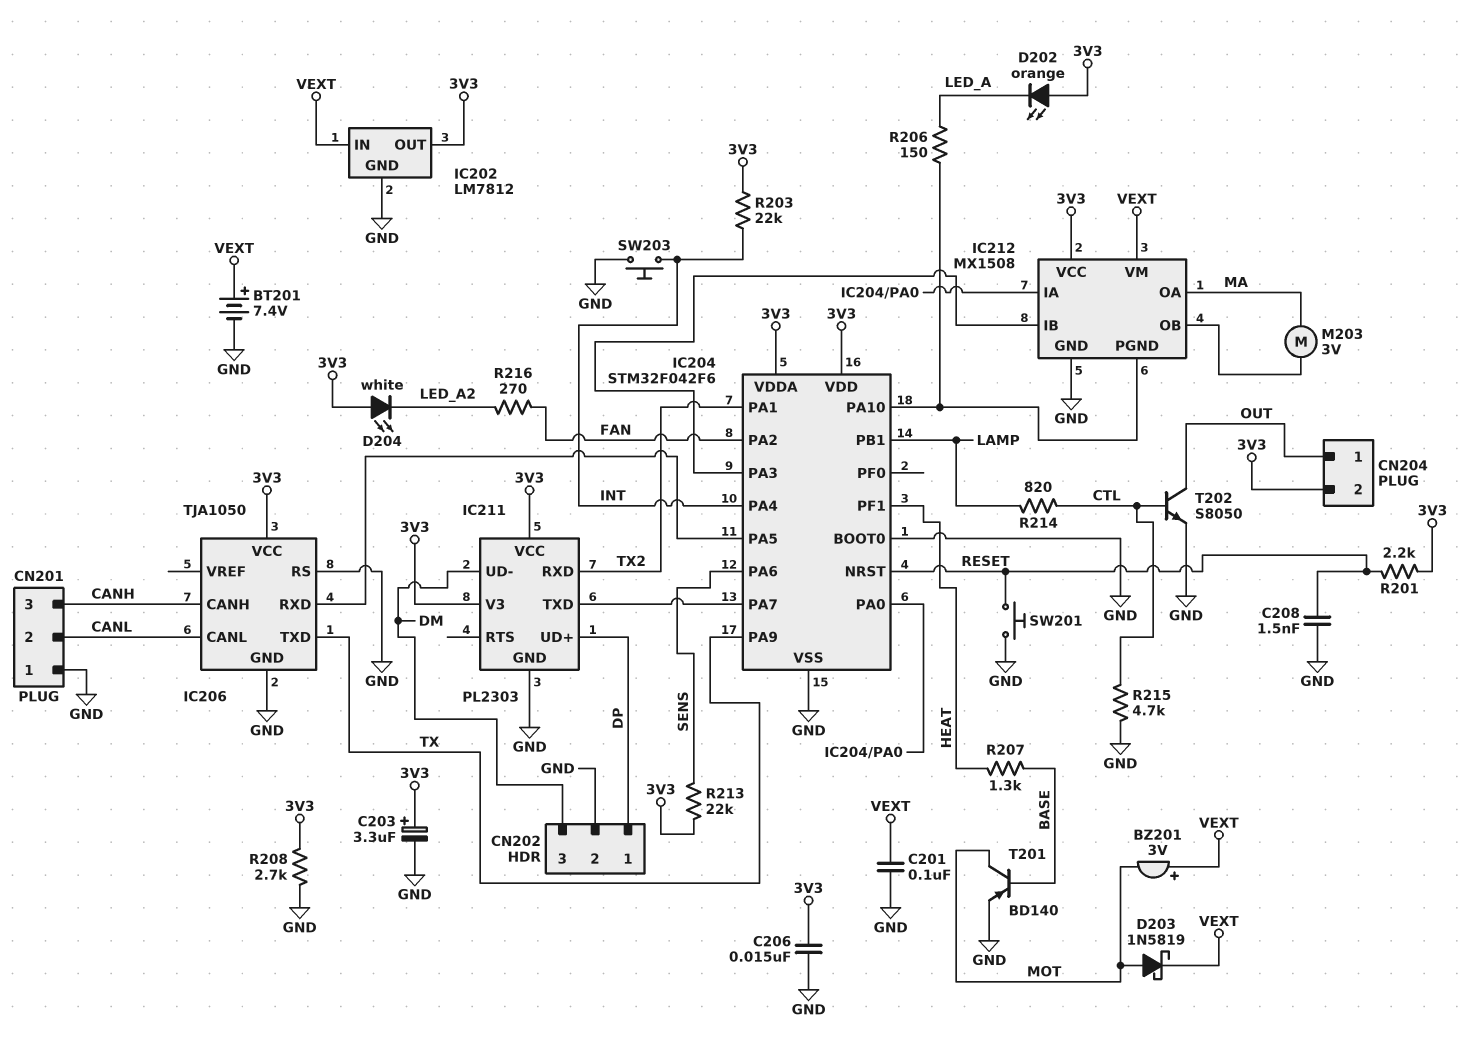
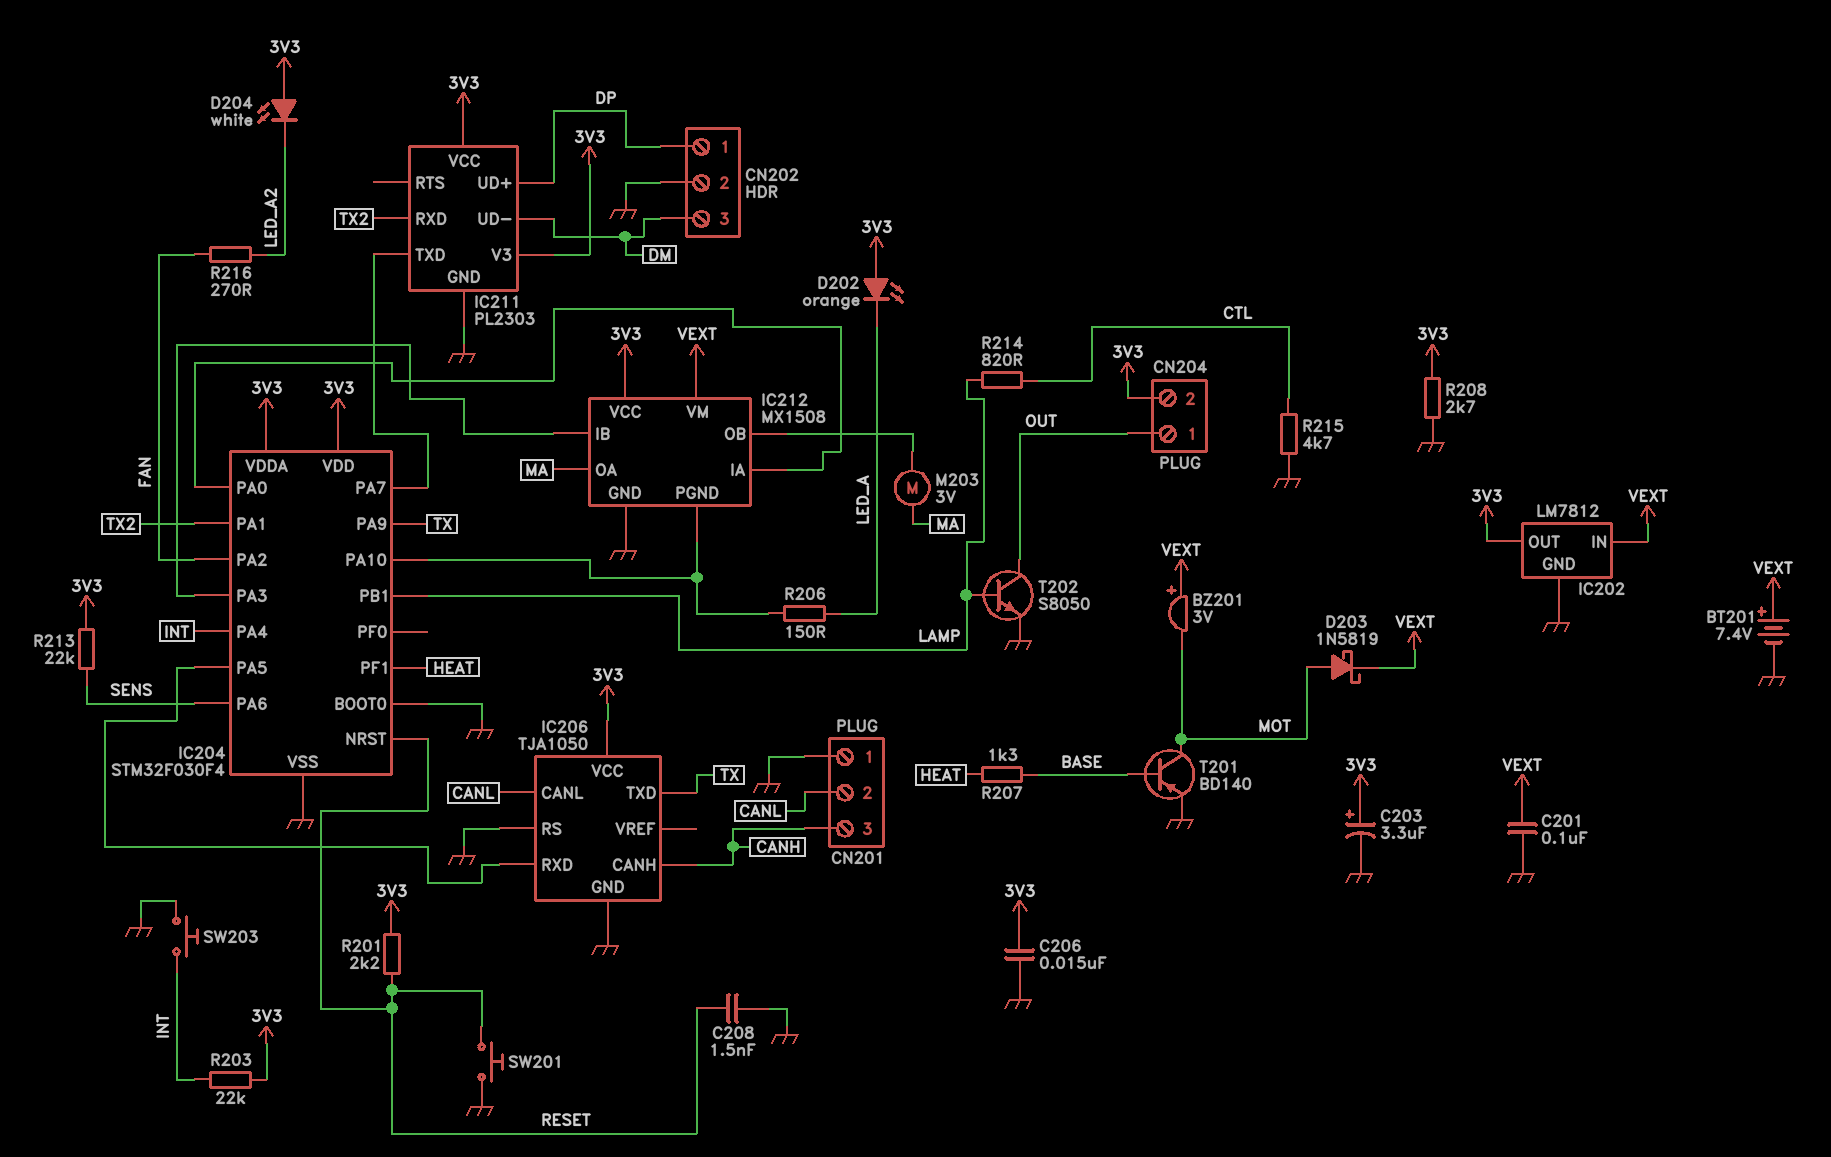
IC204: STM32F042F6 -> STM32F030F4
T202: NPN S8050 (B CTL, C OUT, E GND) -> NPN S8050 (B LAMP, C OUT, E GND)

